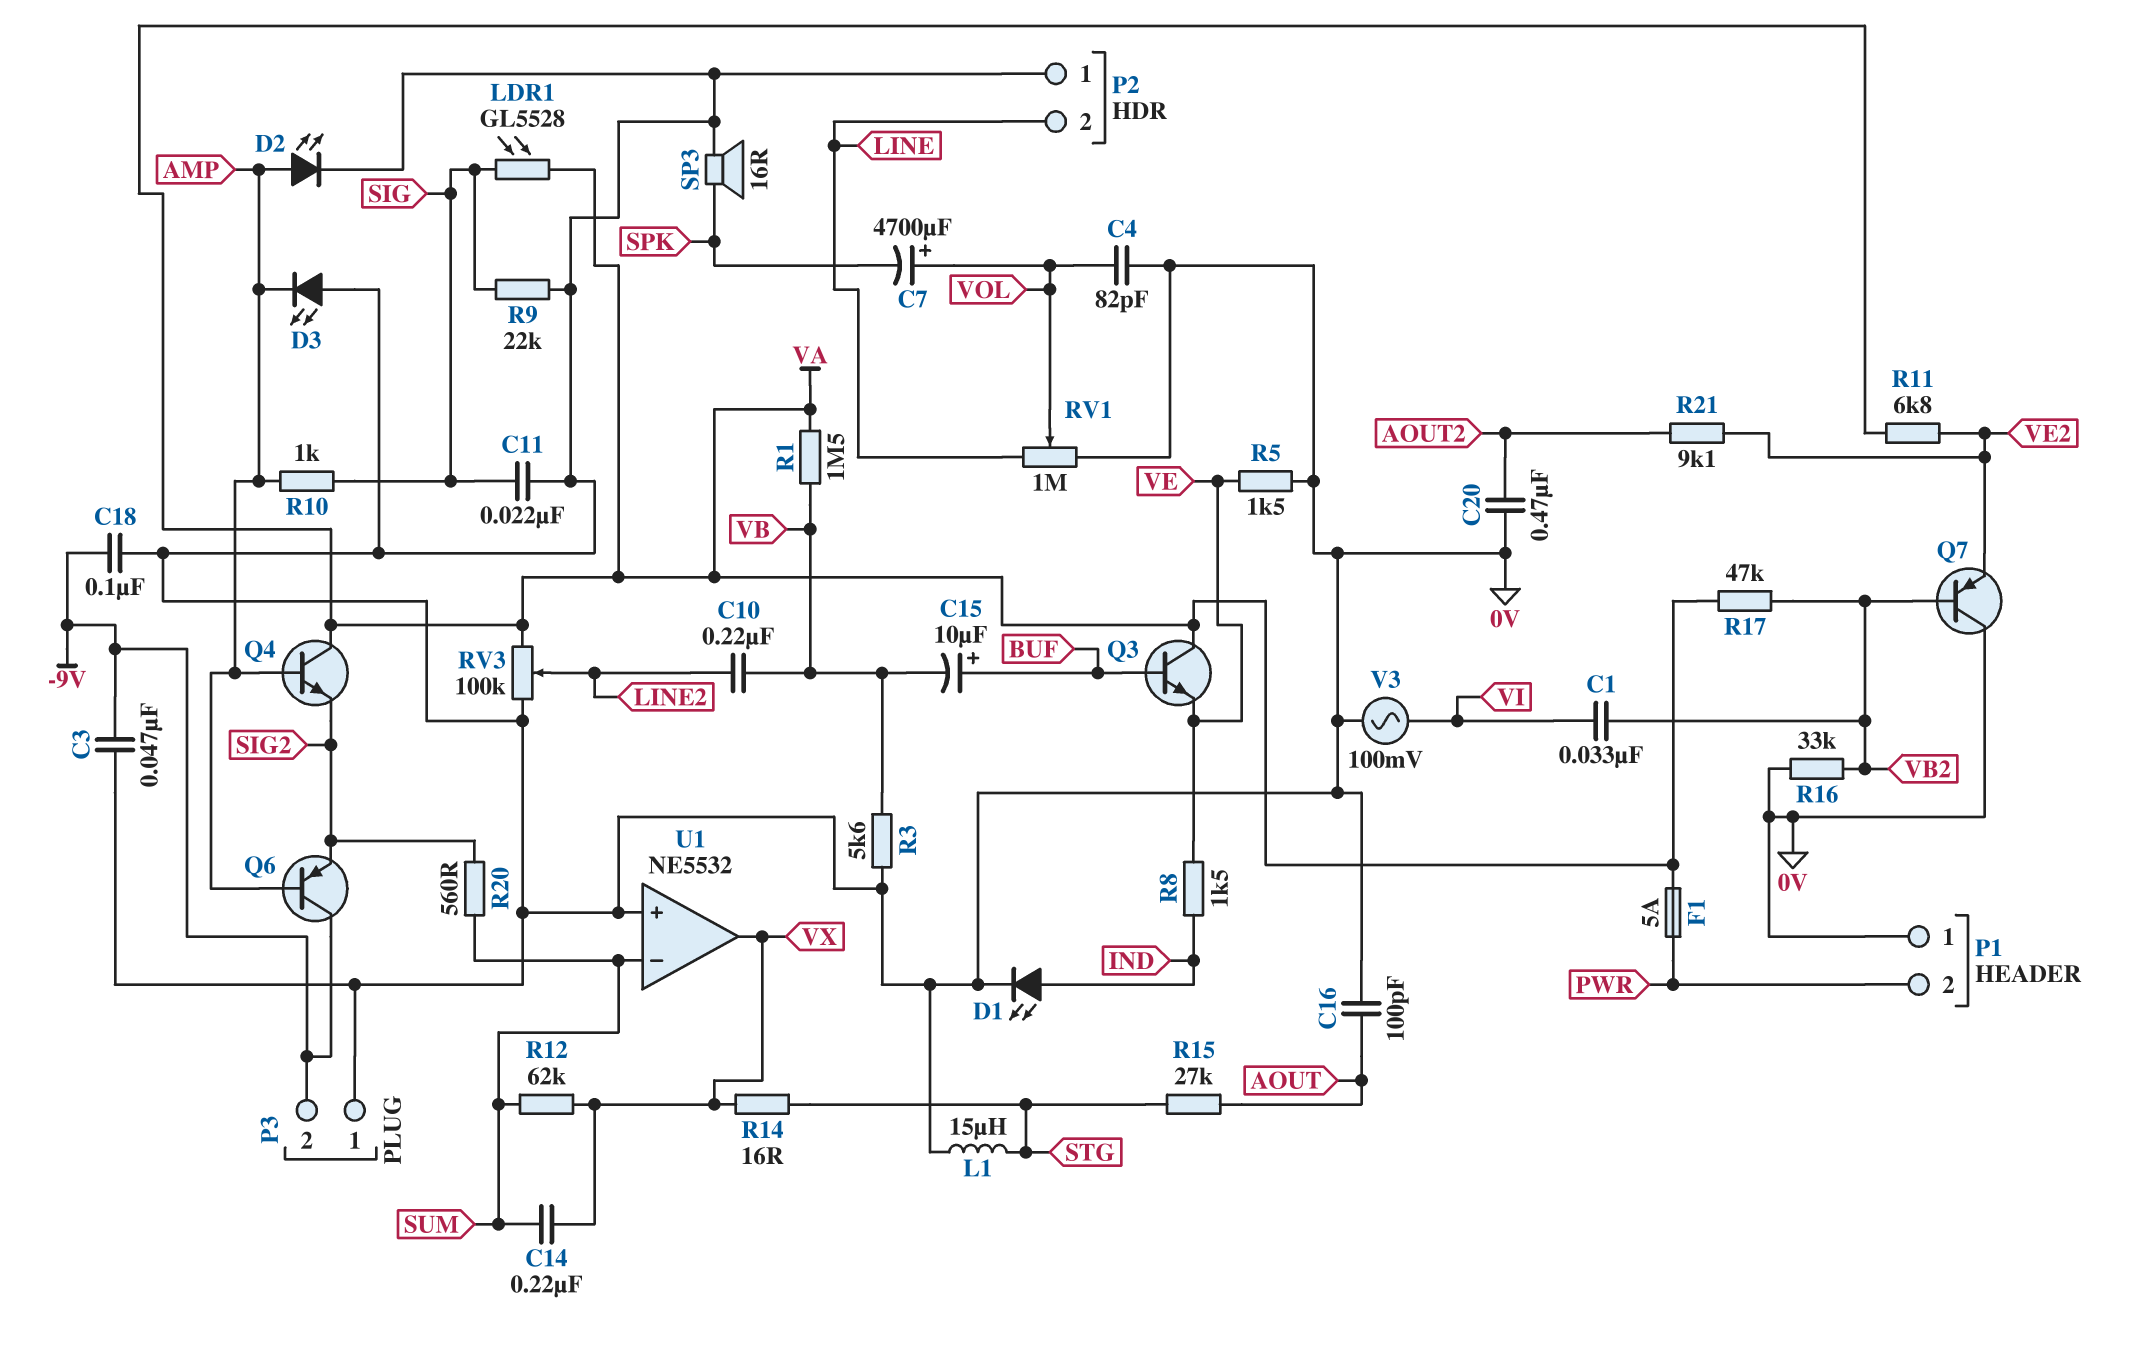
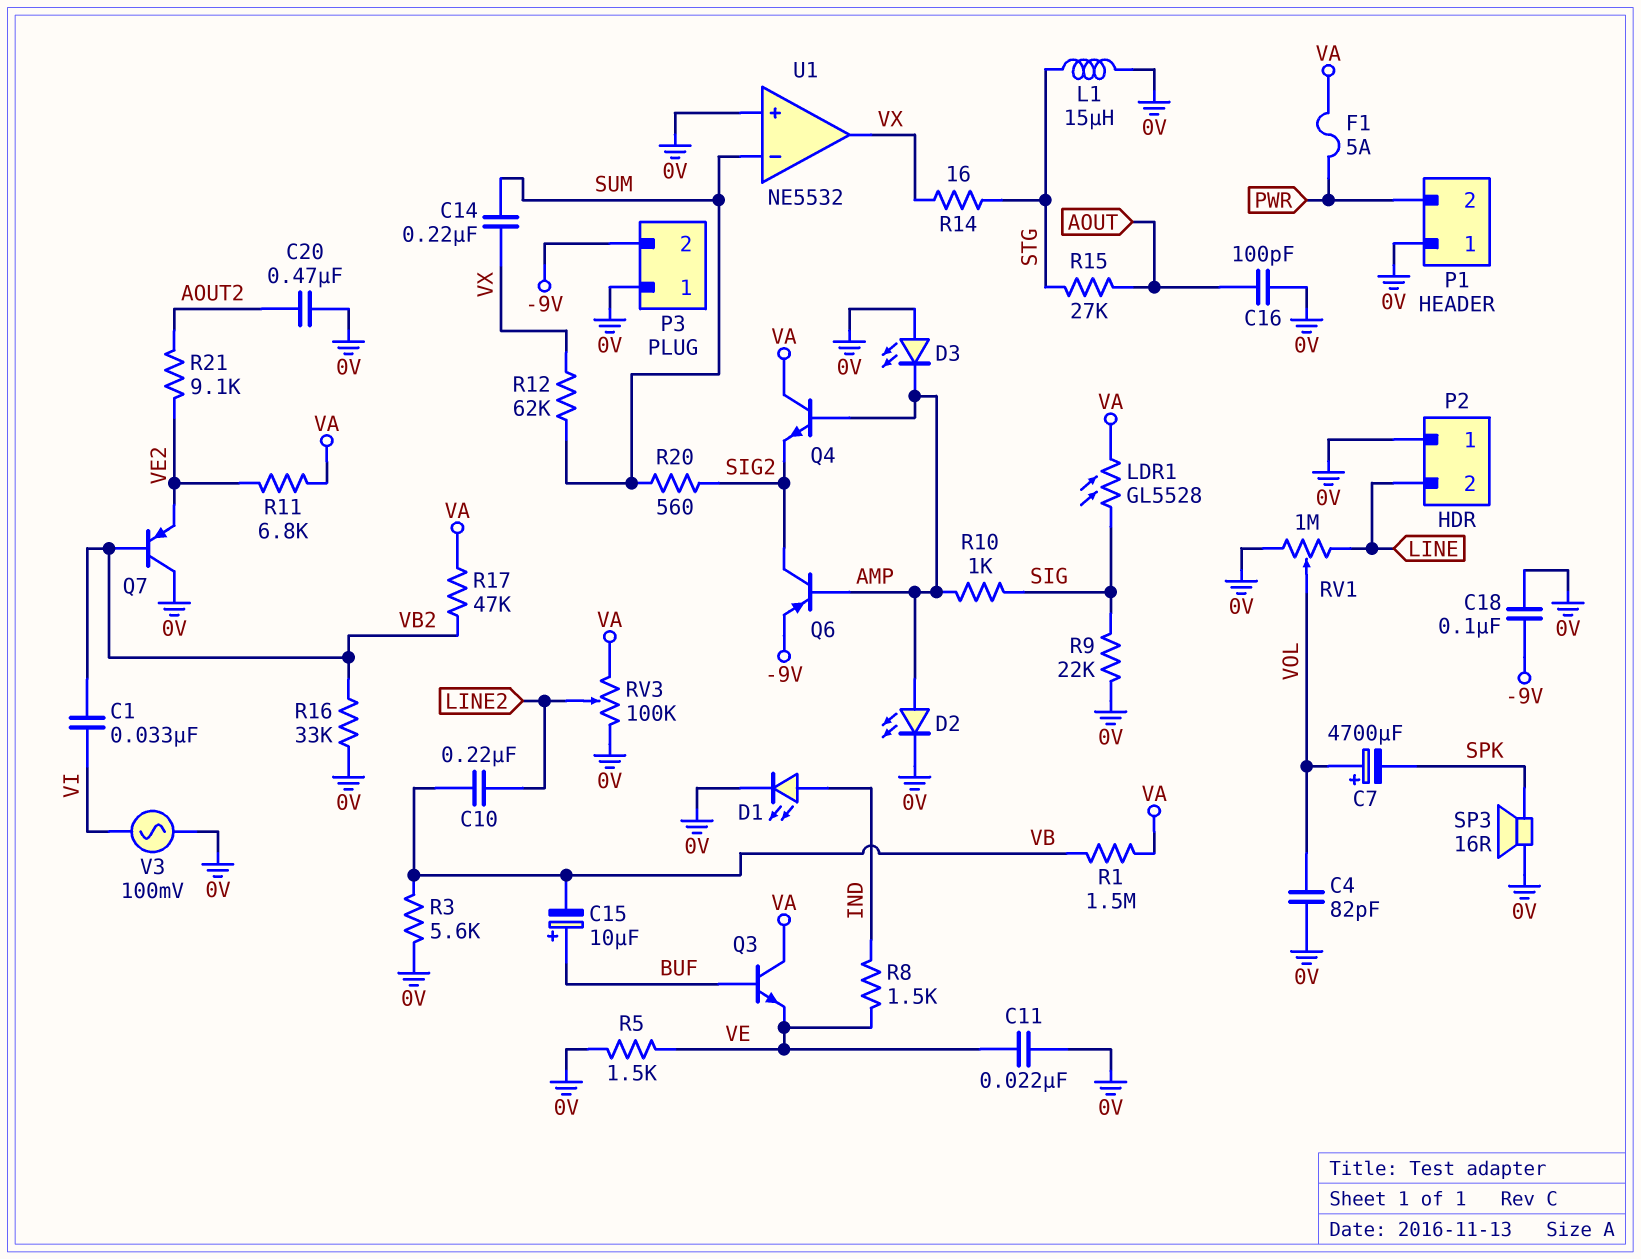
C3: 47nF (-9V, 0V) -> none
C11: 22nF (0V, SIG) -> 22nF (0V, VE)
Q6: PNP (B AMP, C -9V, E SIG2) -> PNP (B AMP, C SIG2, E -9V)

